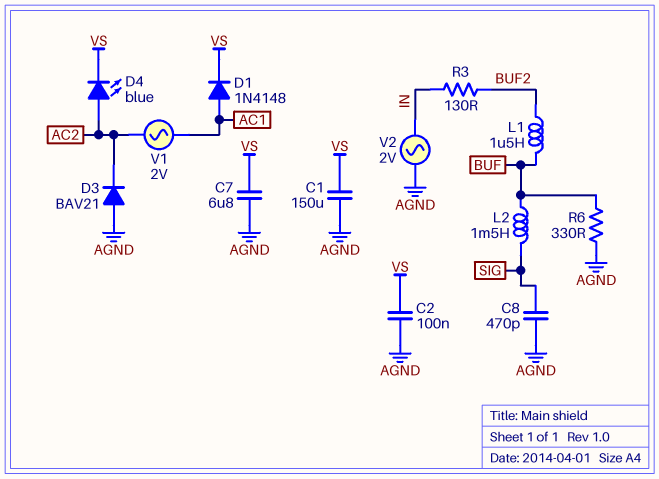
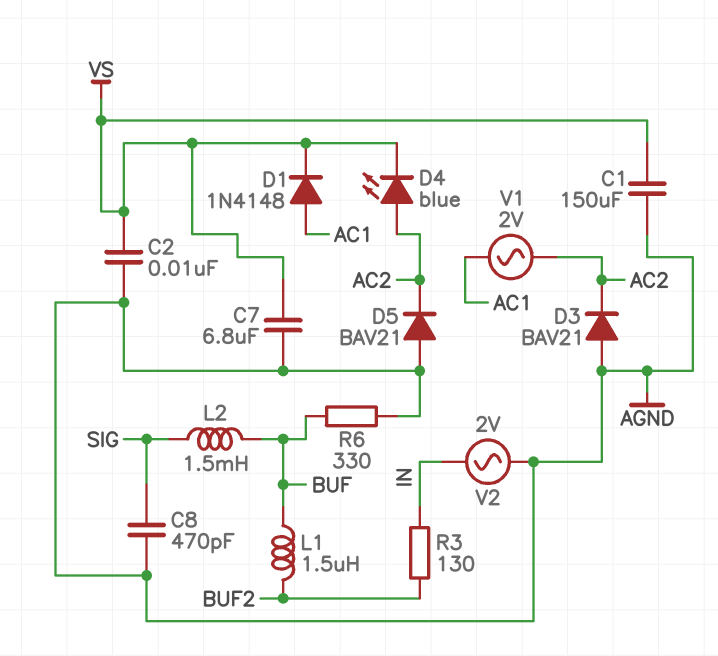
C2: 100nF (AGND, VS) -> 10nF (AGND, VS)
D5: none -> diode BAV21 (A AGND, K AC2)

